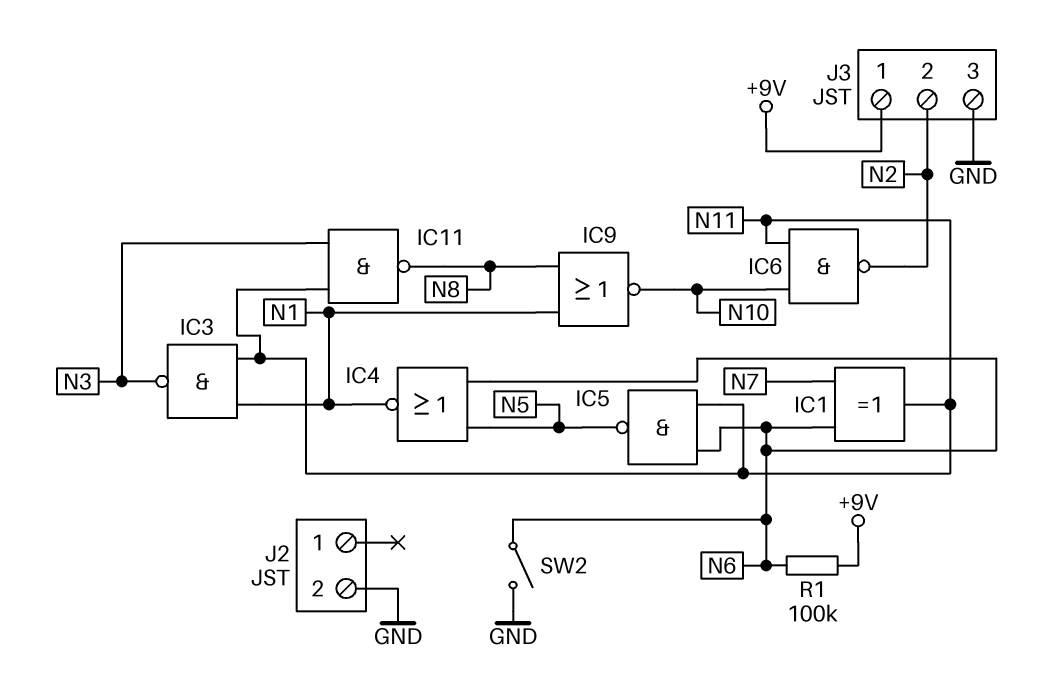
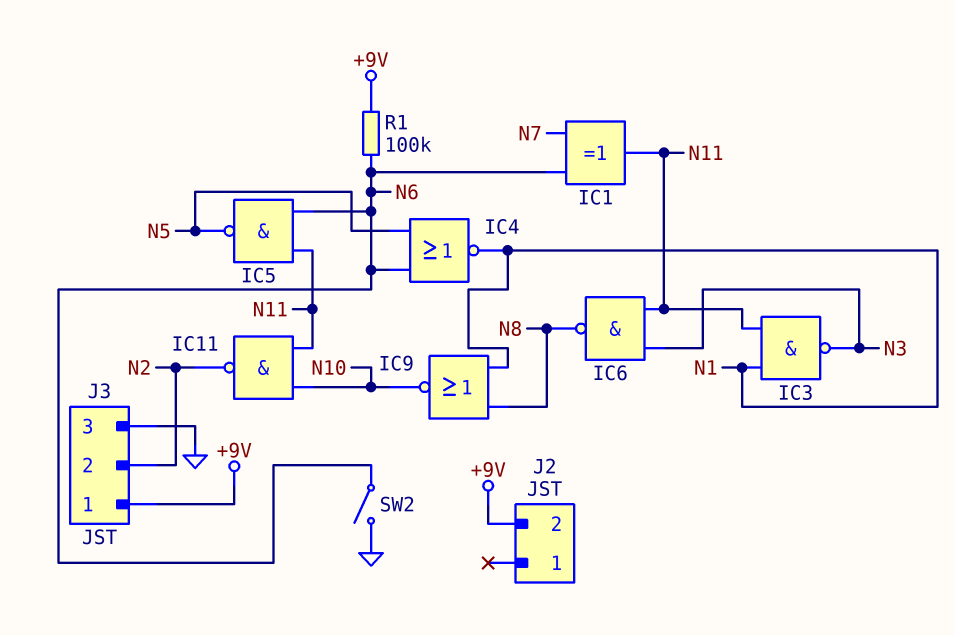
IC6: NAND (in N10, in N11, out N2) -> NAND (in N3, in N11, out N8)
IC11: NAND (in N3, in N11, out N8) -> NAND (in N10, in N11, out N2)
J2 pin 2: GND -> +9V

